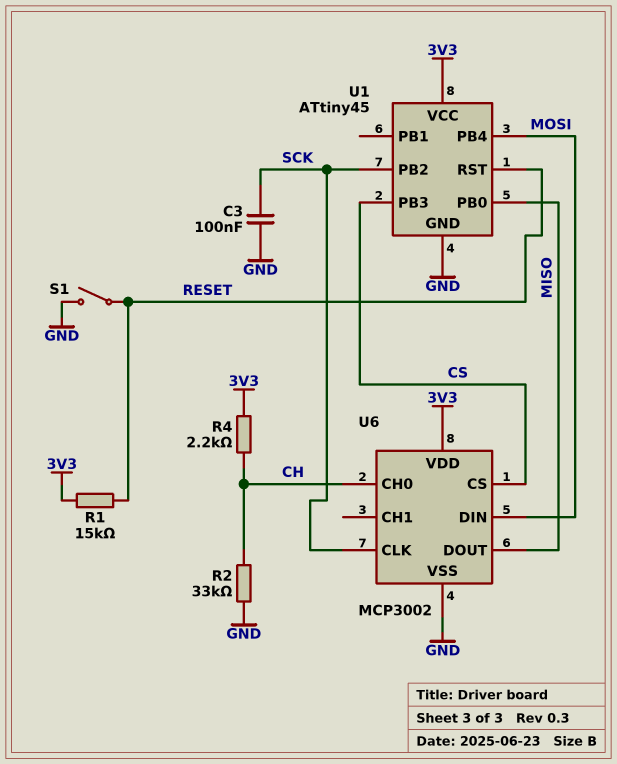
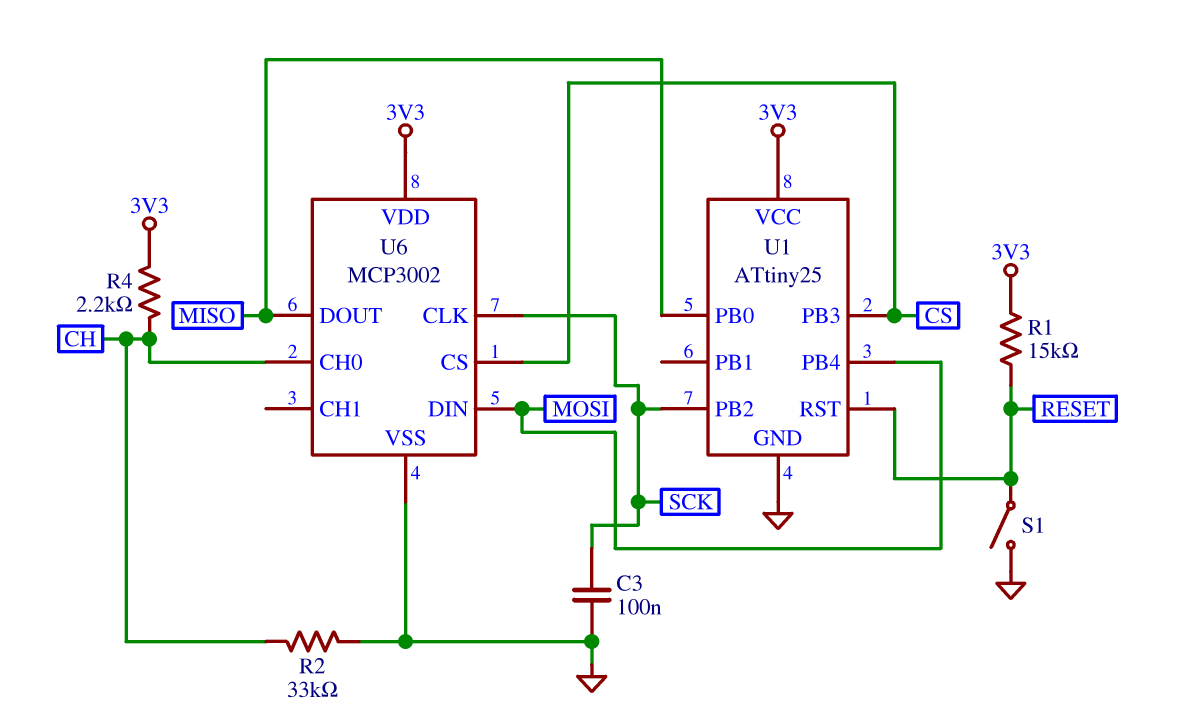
U1: ATtiny45 -> ATtiny25

